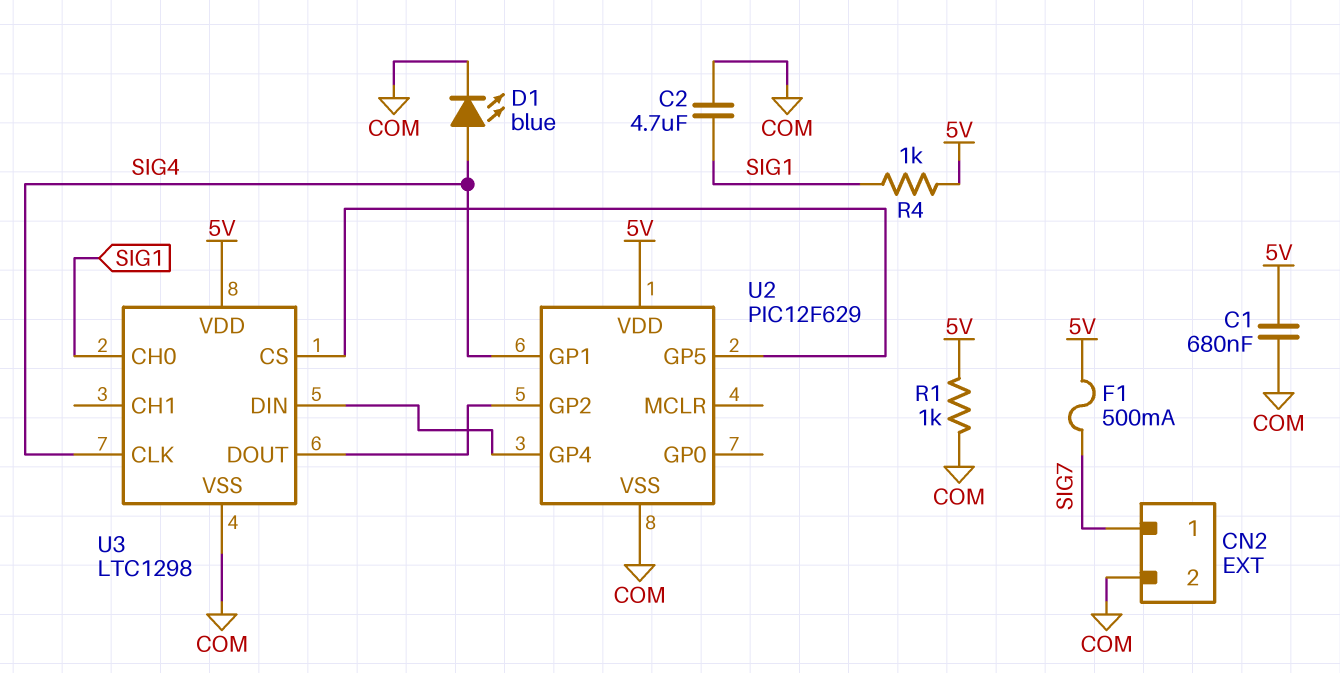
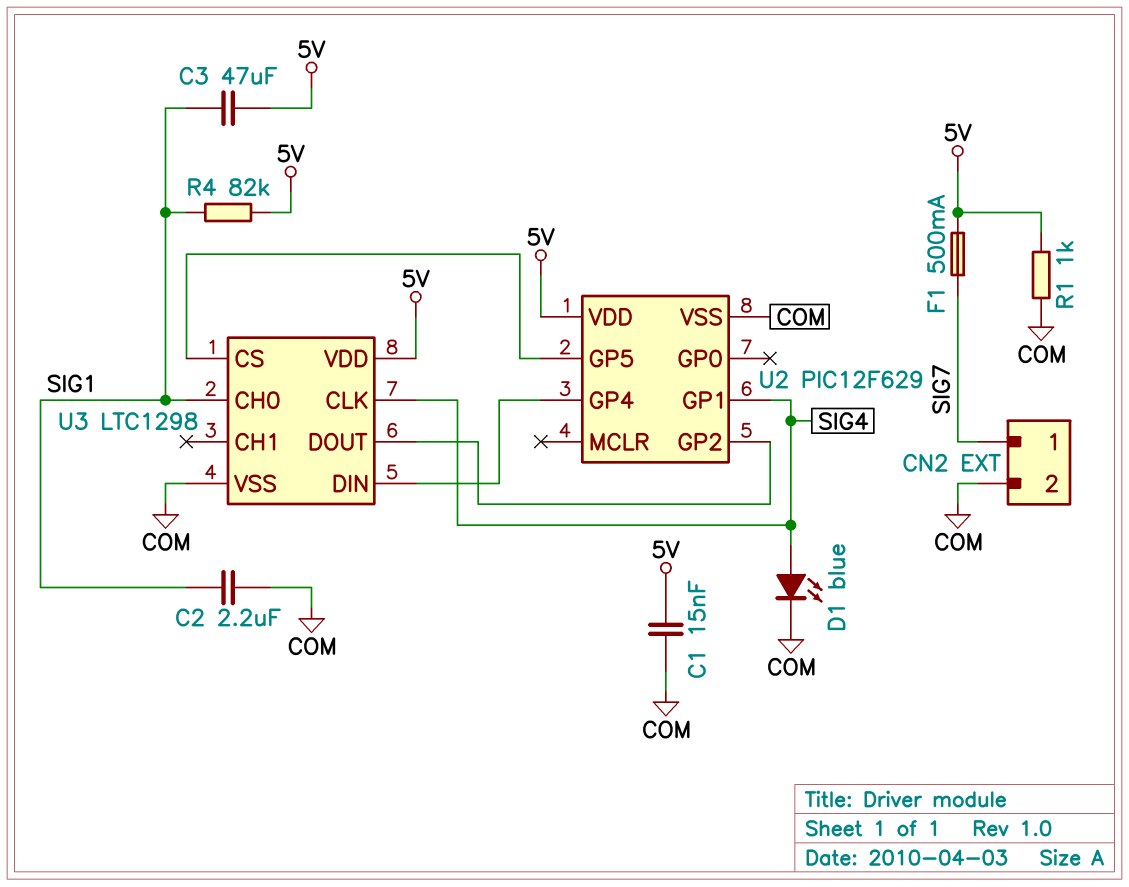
C1: 680nF (5V, COM) -> 15nF (5V, COM)
C2: 4.7uF (COM, SIG1) -> 2.2uF (COM, SIG1)
C3: none -> 47uF (5V, SIG1)
R4: 1k (5V, SIG1) -> 82k (5V, SIG1)

